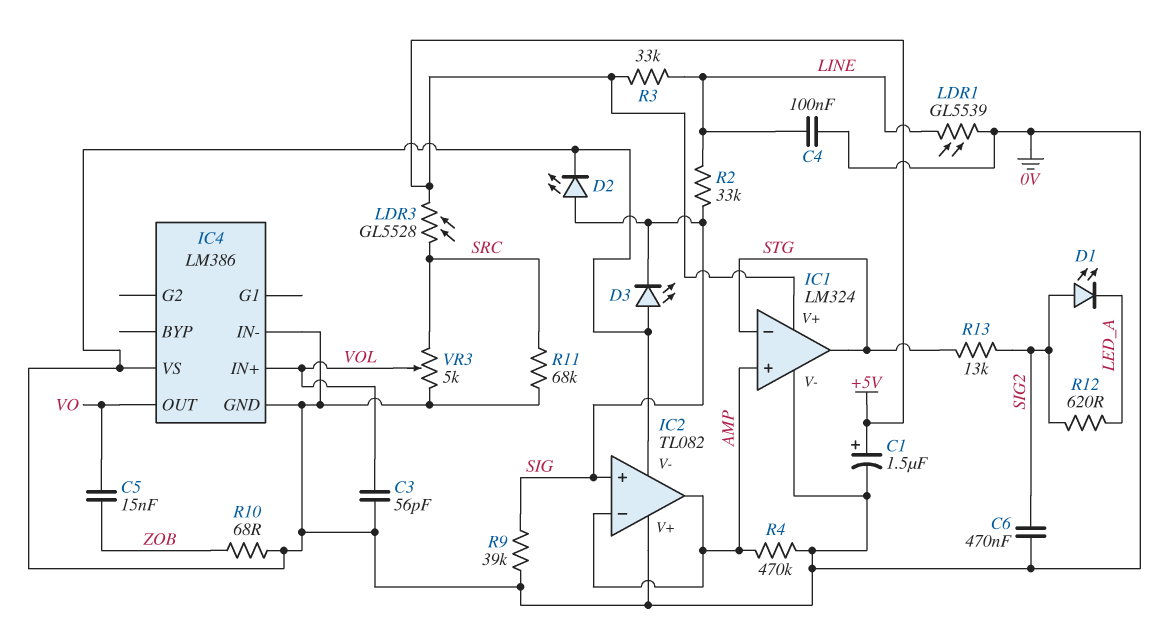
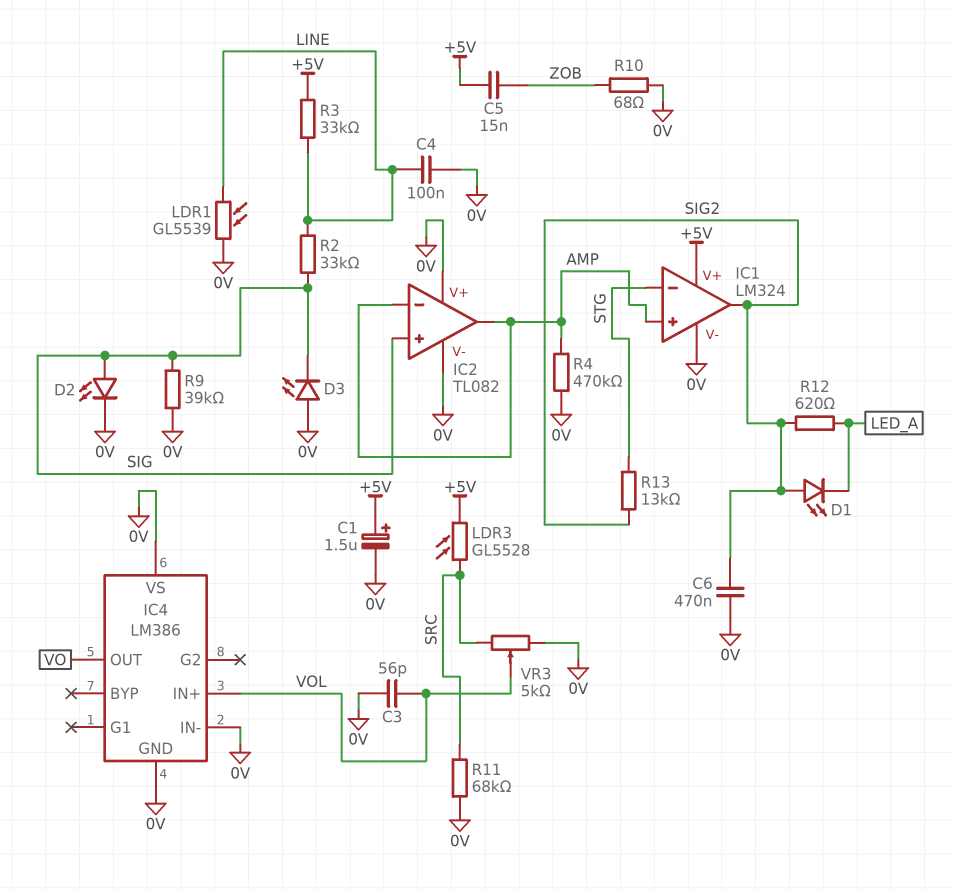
C5: 15nF (VO, ZOB) -> 15nF (+5V, ZOB)
IC1 pin out: STG -> SIG2

